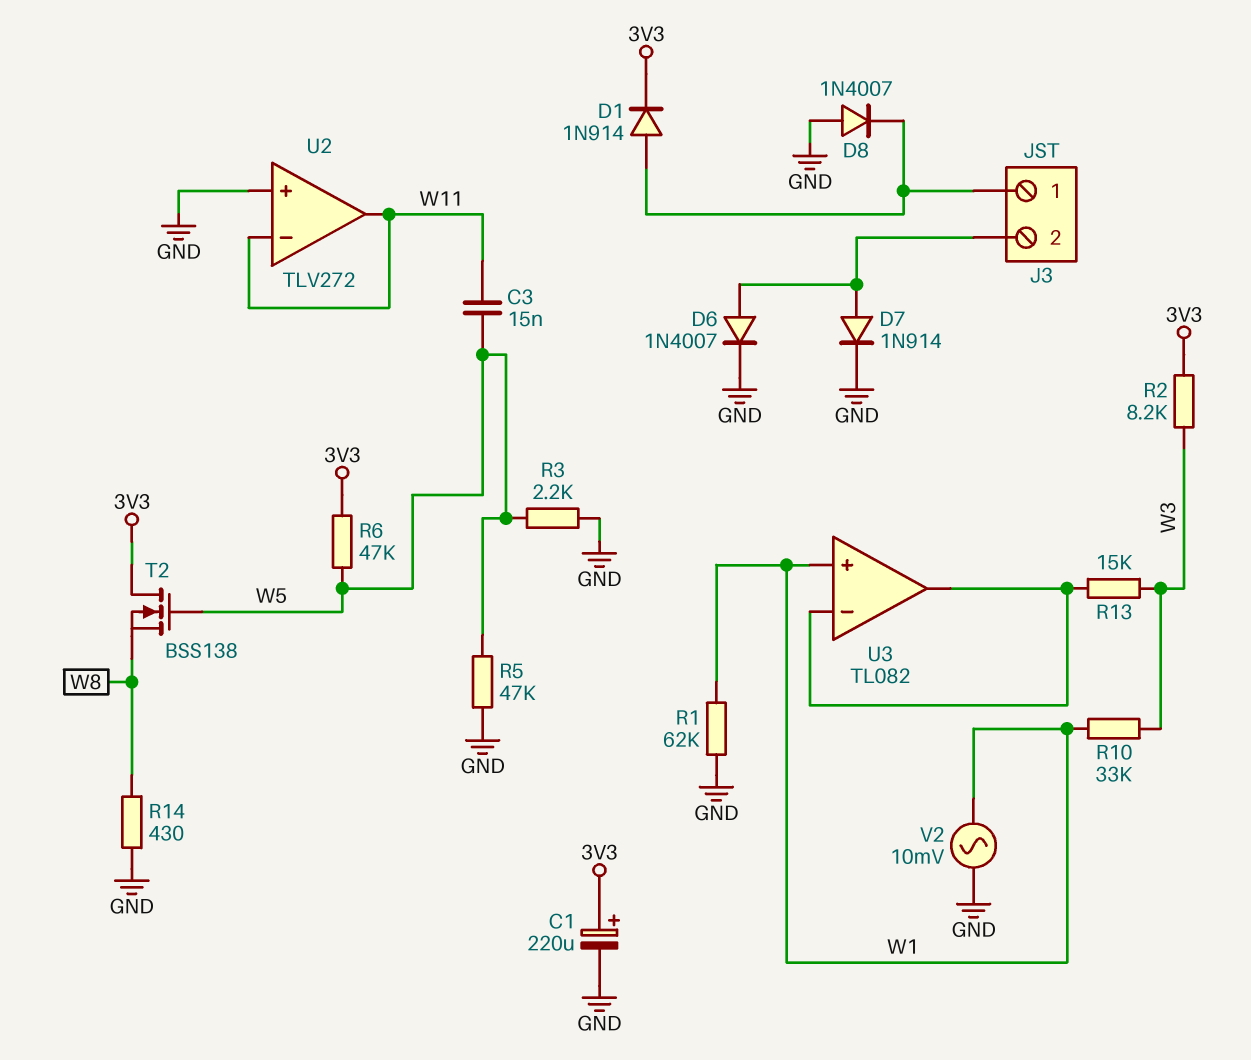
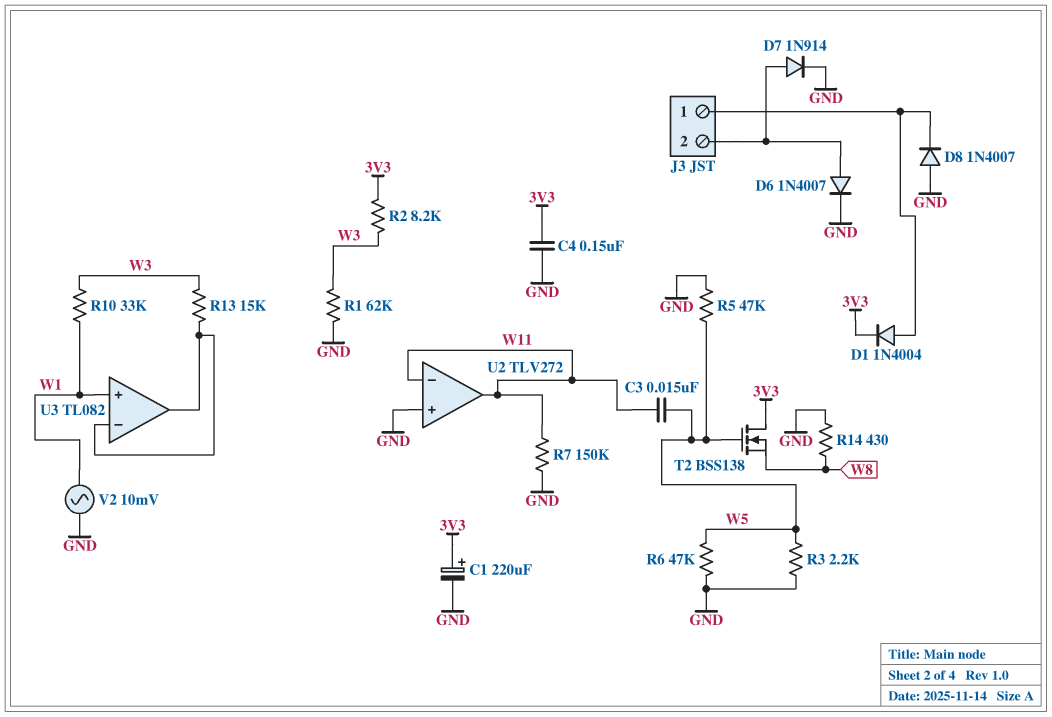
C4: none -> 150nF (3V3, GND)
D1: diode 1N914 (A J3/1, K 3V3) -> diode 1N4004 (A J3/1, K 3V3)
R1: 62k (GND, W1) -> 62k (GND, W3)
R6: 47k (3V3, W5) -> 47k (GND, W5)
R7: none -> 150k (GND, W11)

